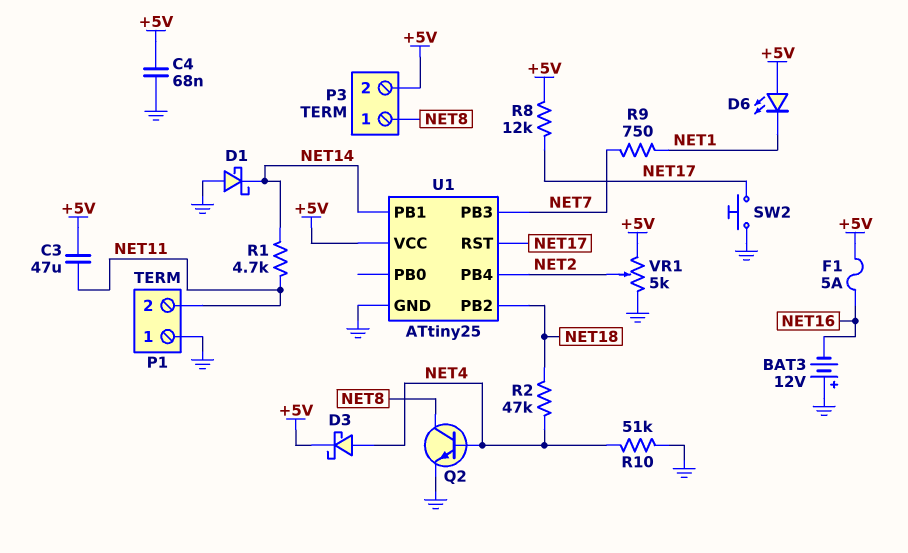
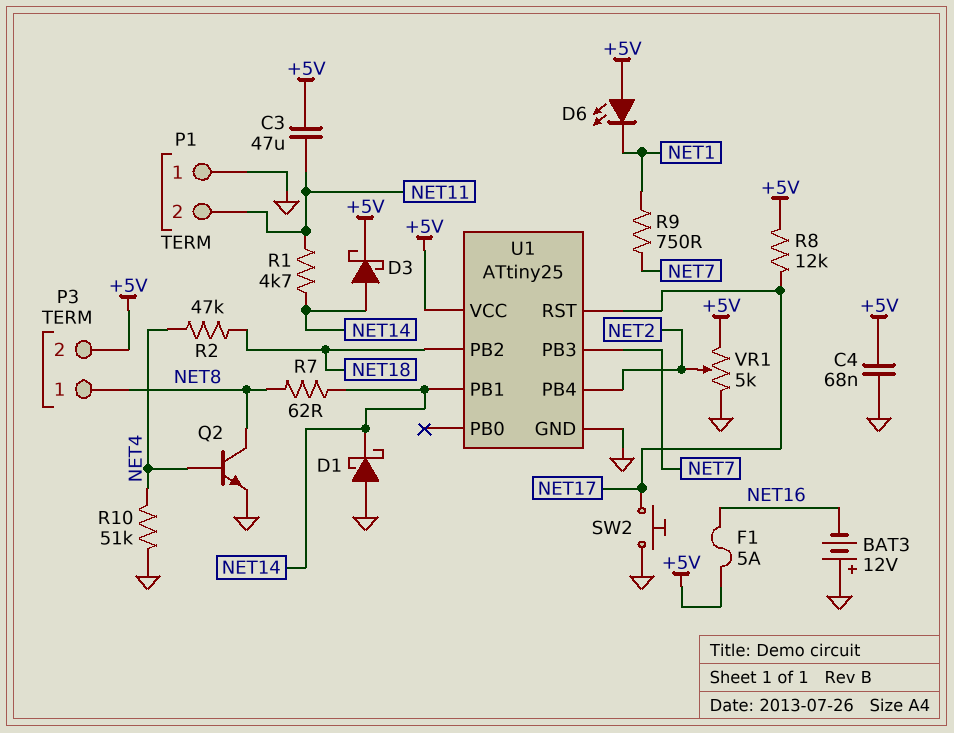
D3: schottky (A NET4, K +5V) -> schottky (A NET14, K +5V)
R7: none -> 62 (NET8, NET14)

